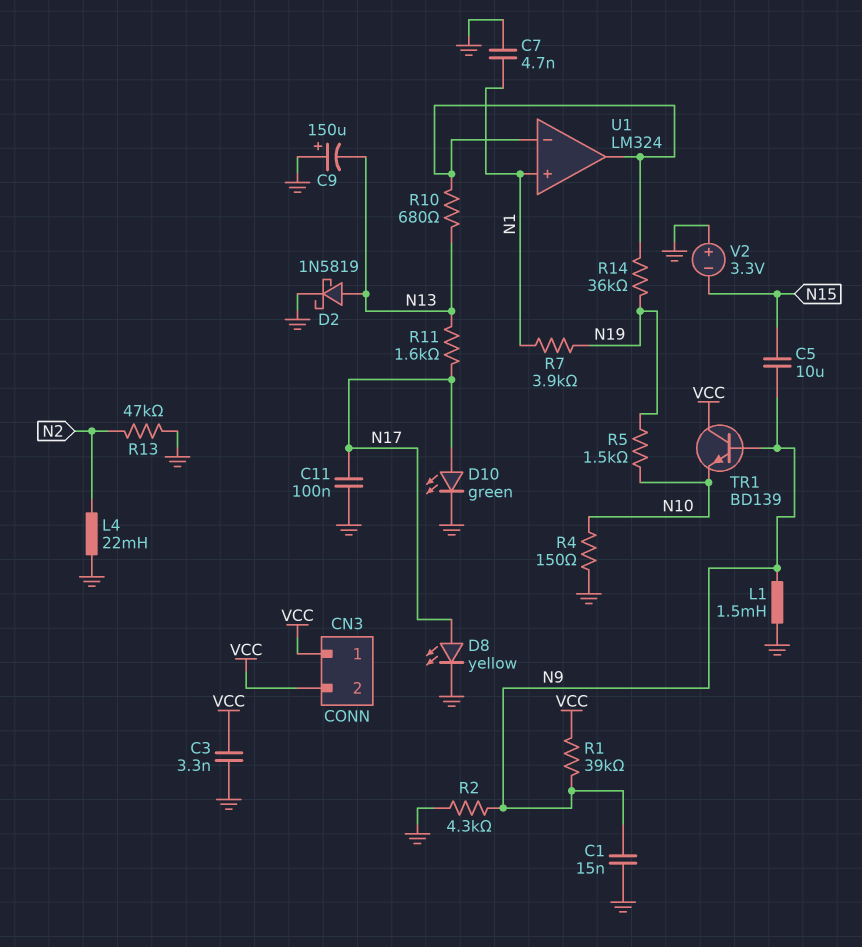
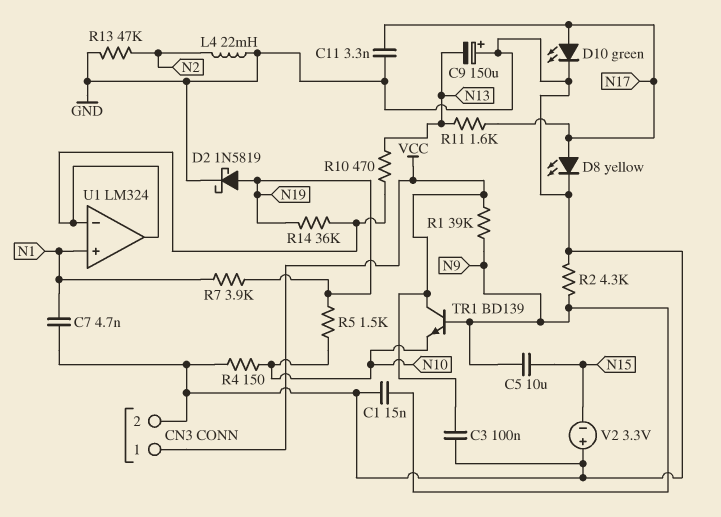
C3: 3.3nF (GND, VCC) -> 100nF (GND, VCC)
C11: 100nF (GND, N17) -> 3.3nF (GND, N17)
CN3 pin 2: VCC -> GND
D2: schottky 1N5819 (A N13, K GND) -> schottky 1N5819 (A N19, K GND)
L1: 1.5mH (GND, N9) -> none
R10: 680 (N13, U1/in-) -> 470 (N13, U1/in-)

